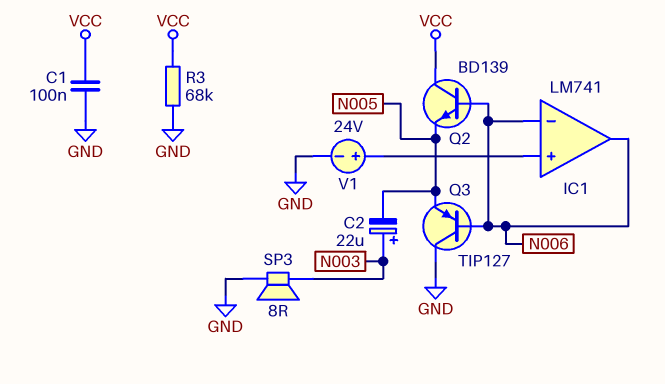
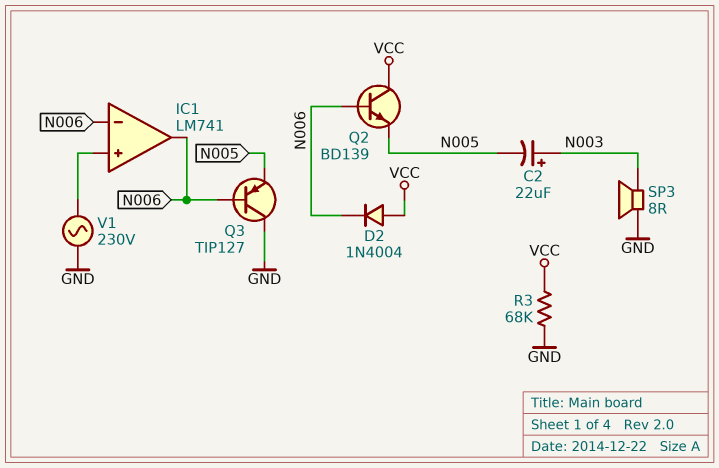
C1: 100nF (GND, VCC) -> none
D2: none -> diode 1N4004 (A VCC, K N006)
V1: 24V (plus IC1/in+, minus GND) -> AC 230V (GND, IC1/in+)

